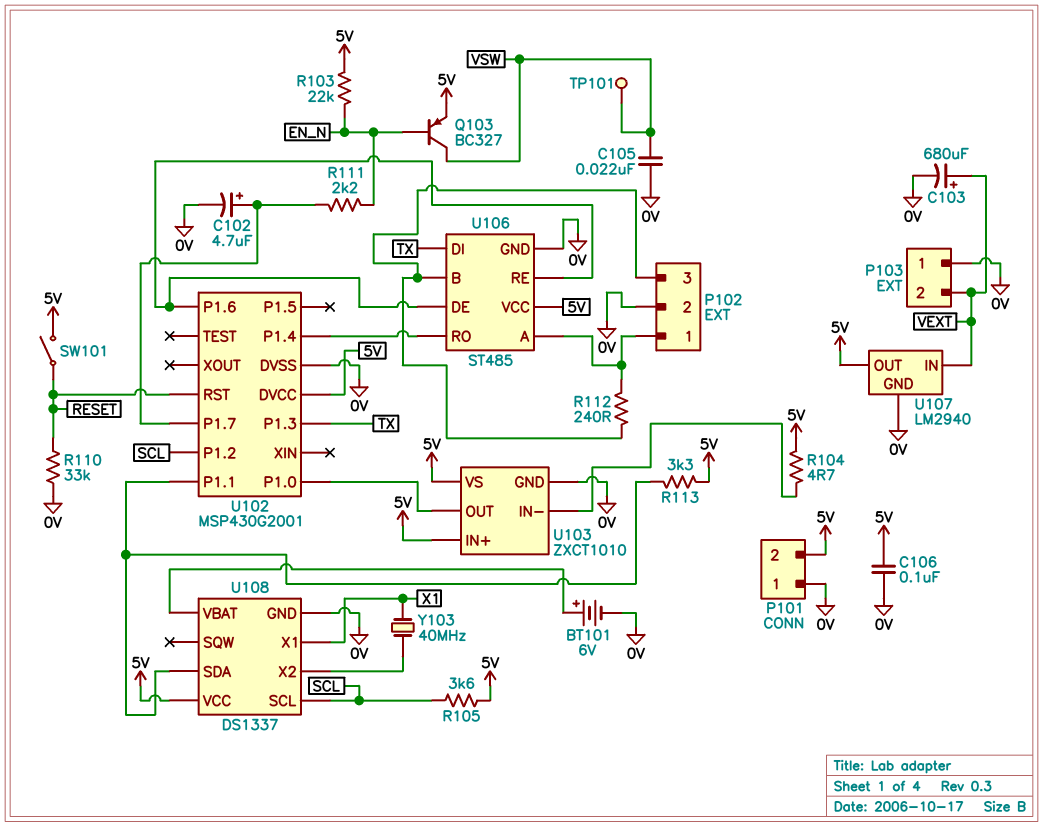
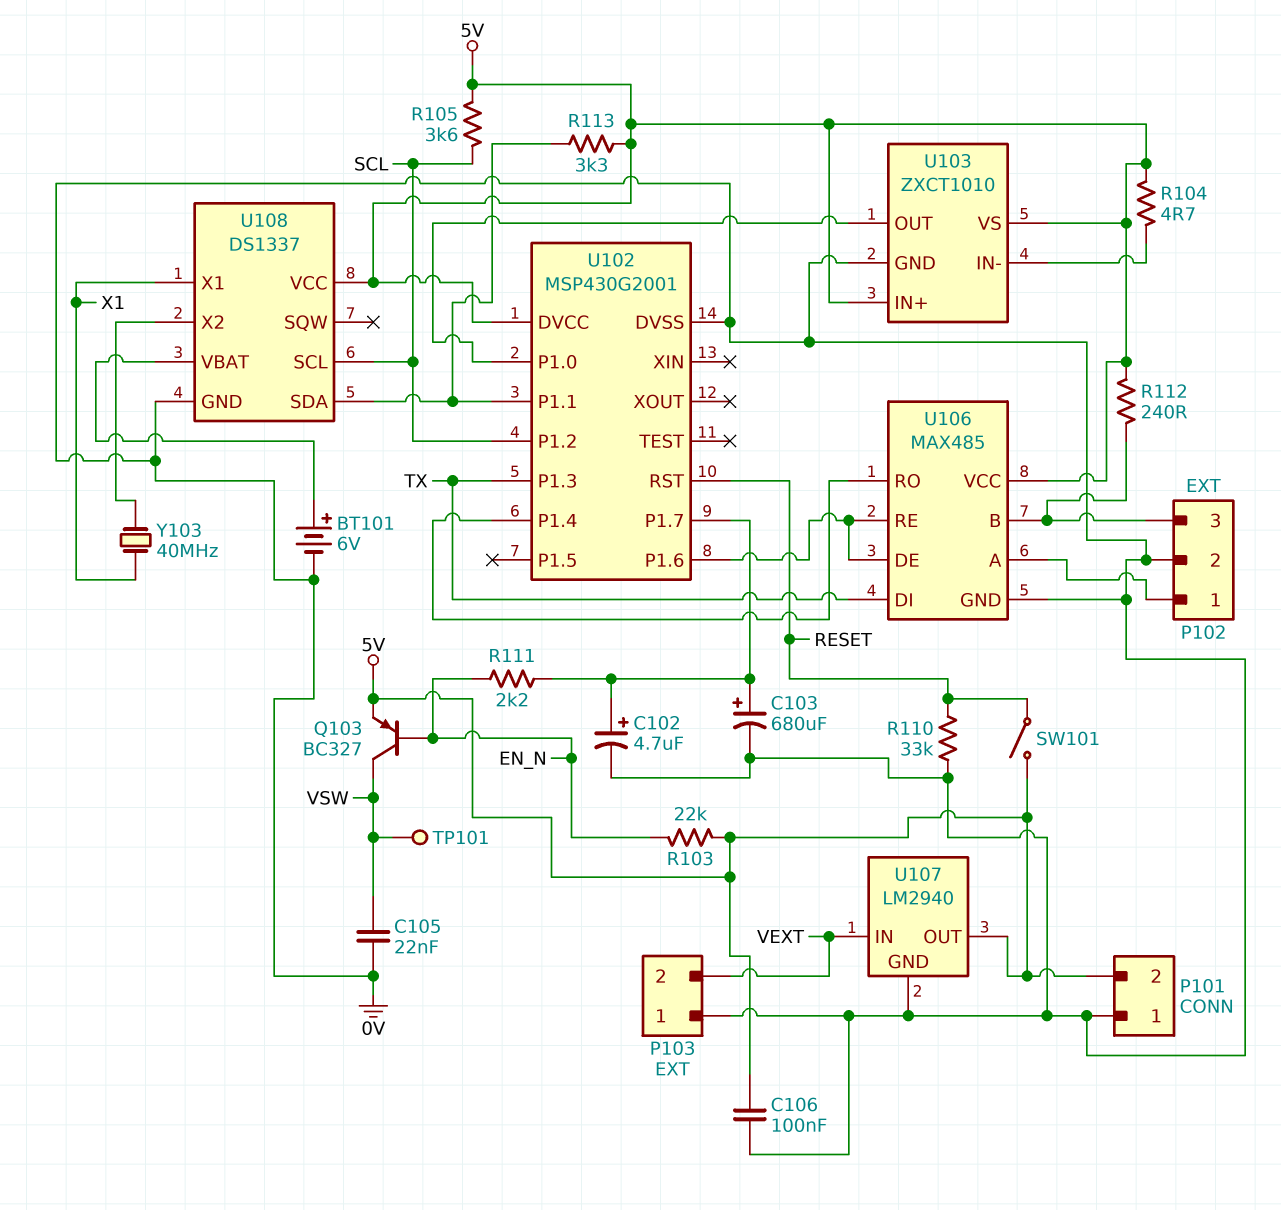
C103: 680uF (plus VEXT, minus 0V) -> 680uF (plus U102/P1.7, minus 0V)
R112: 240 (P102/1, P102/3) -> 240 (5V, P102/3)
U106: ST485 -> MAX485

